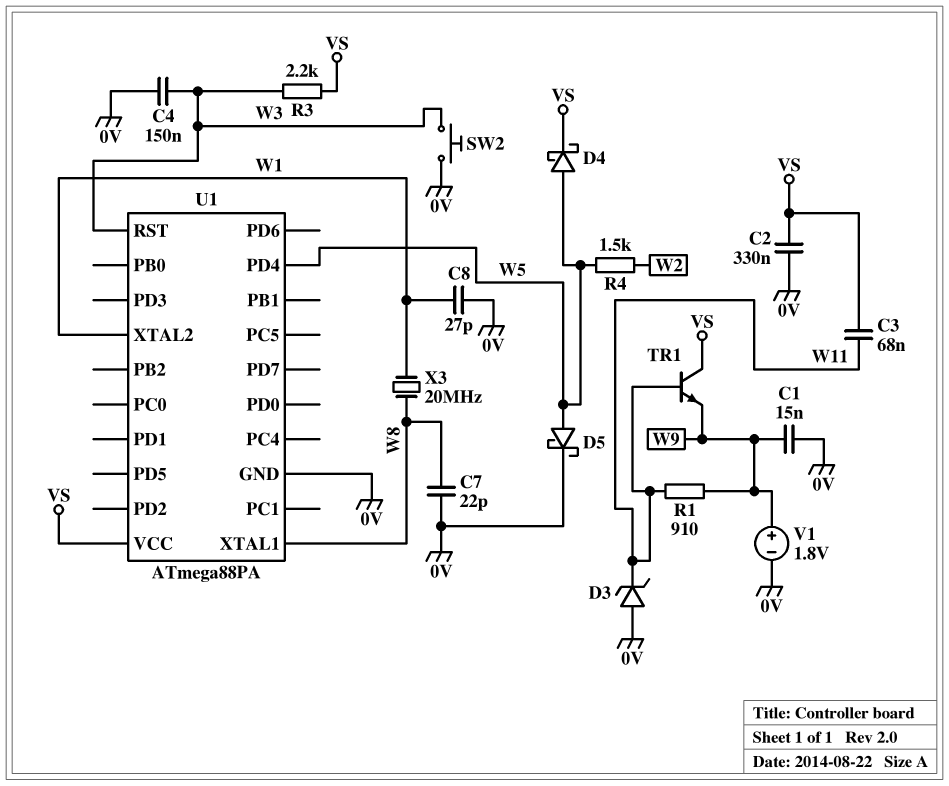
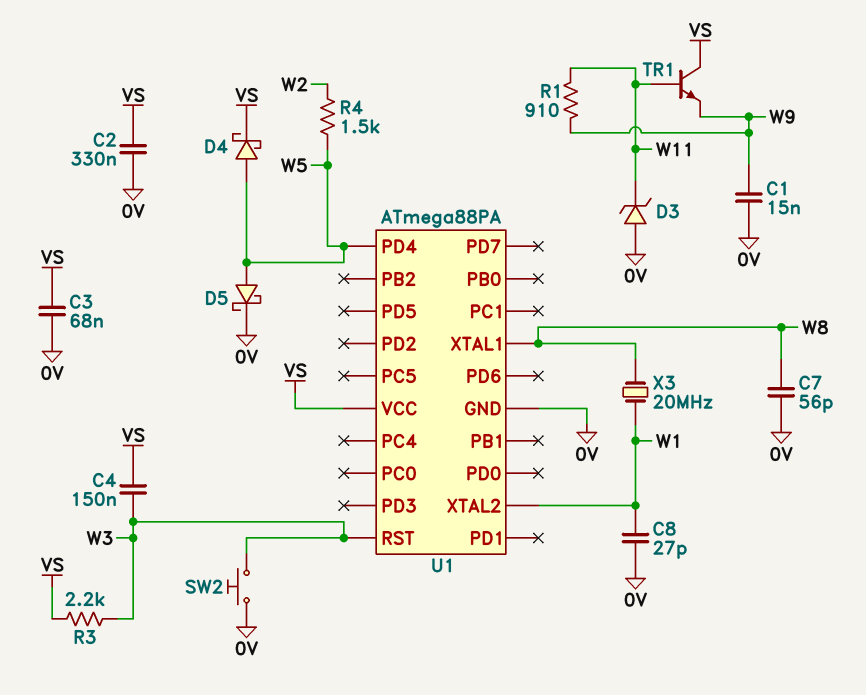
C3: 68nF (VS, W11) -> 68nF (0V, VS)
C4: 150nF (0V, W3) -> 150nF (VS, W3)
C7: 22pF (0V, W8) -> 56pF (0V, W8)
V1: 1.8V (plus W9, minus 0V) -> none

